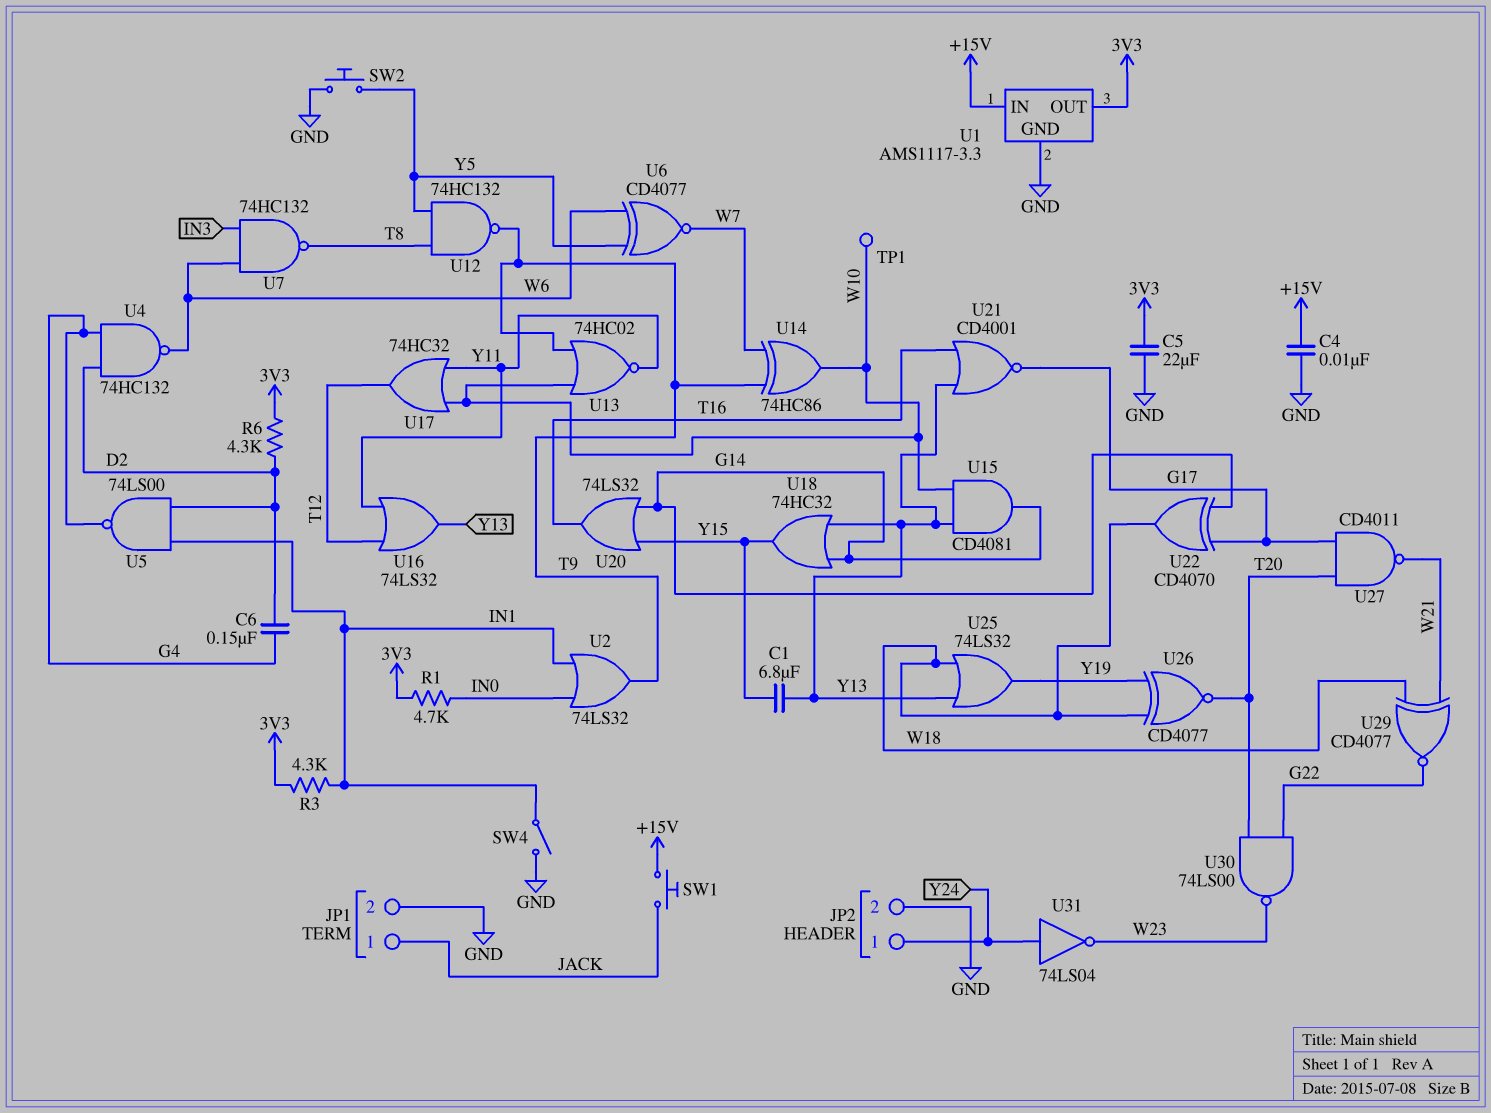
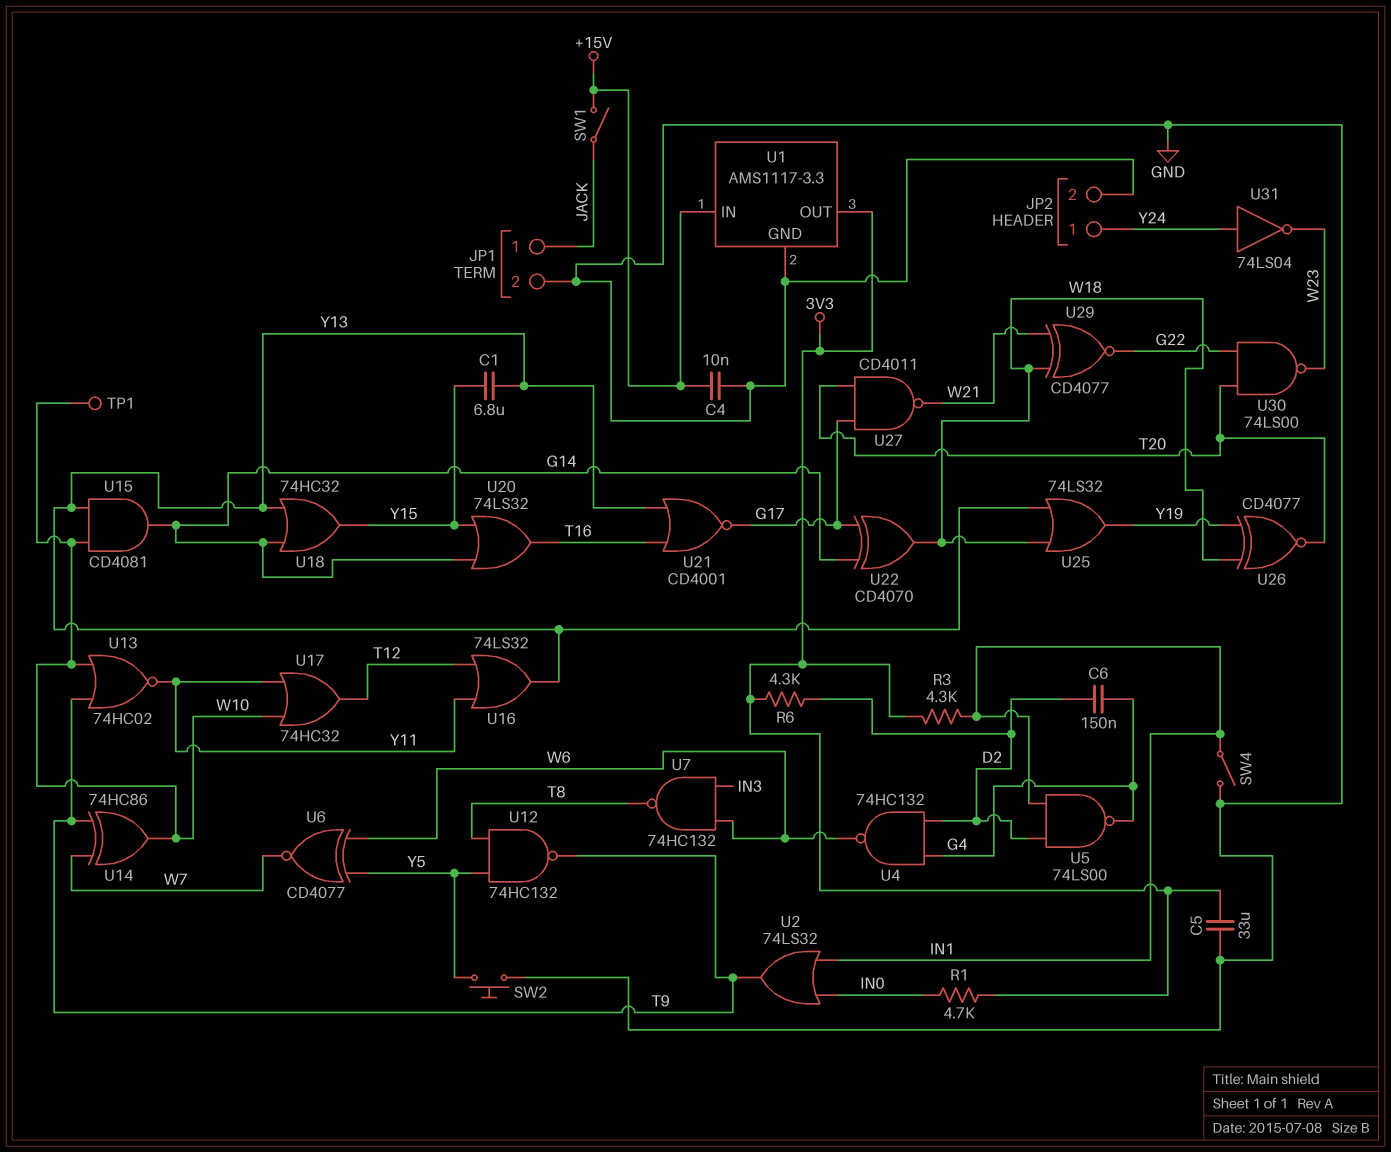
C5: 22uF (3V3, GND) -> 33uF (3V3, GND)
SW1: button (+15V, JACK) -> switch (+15V, JACK)

